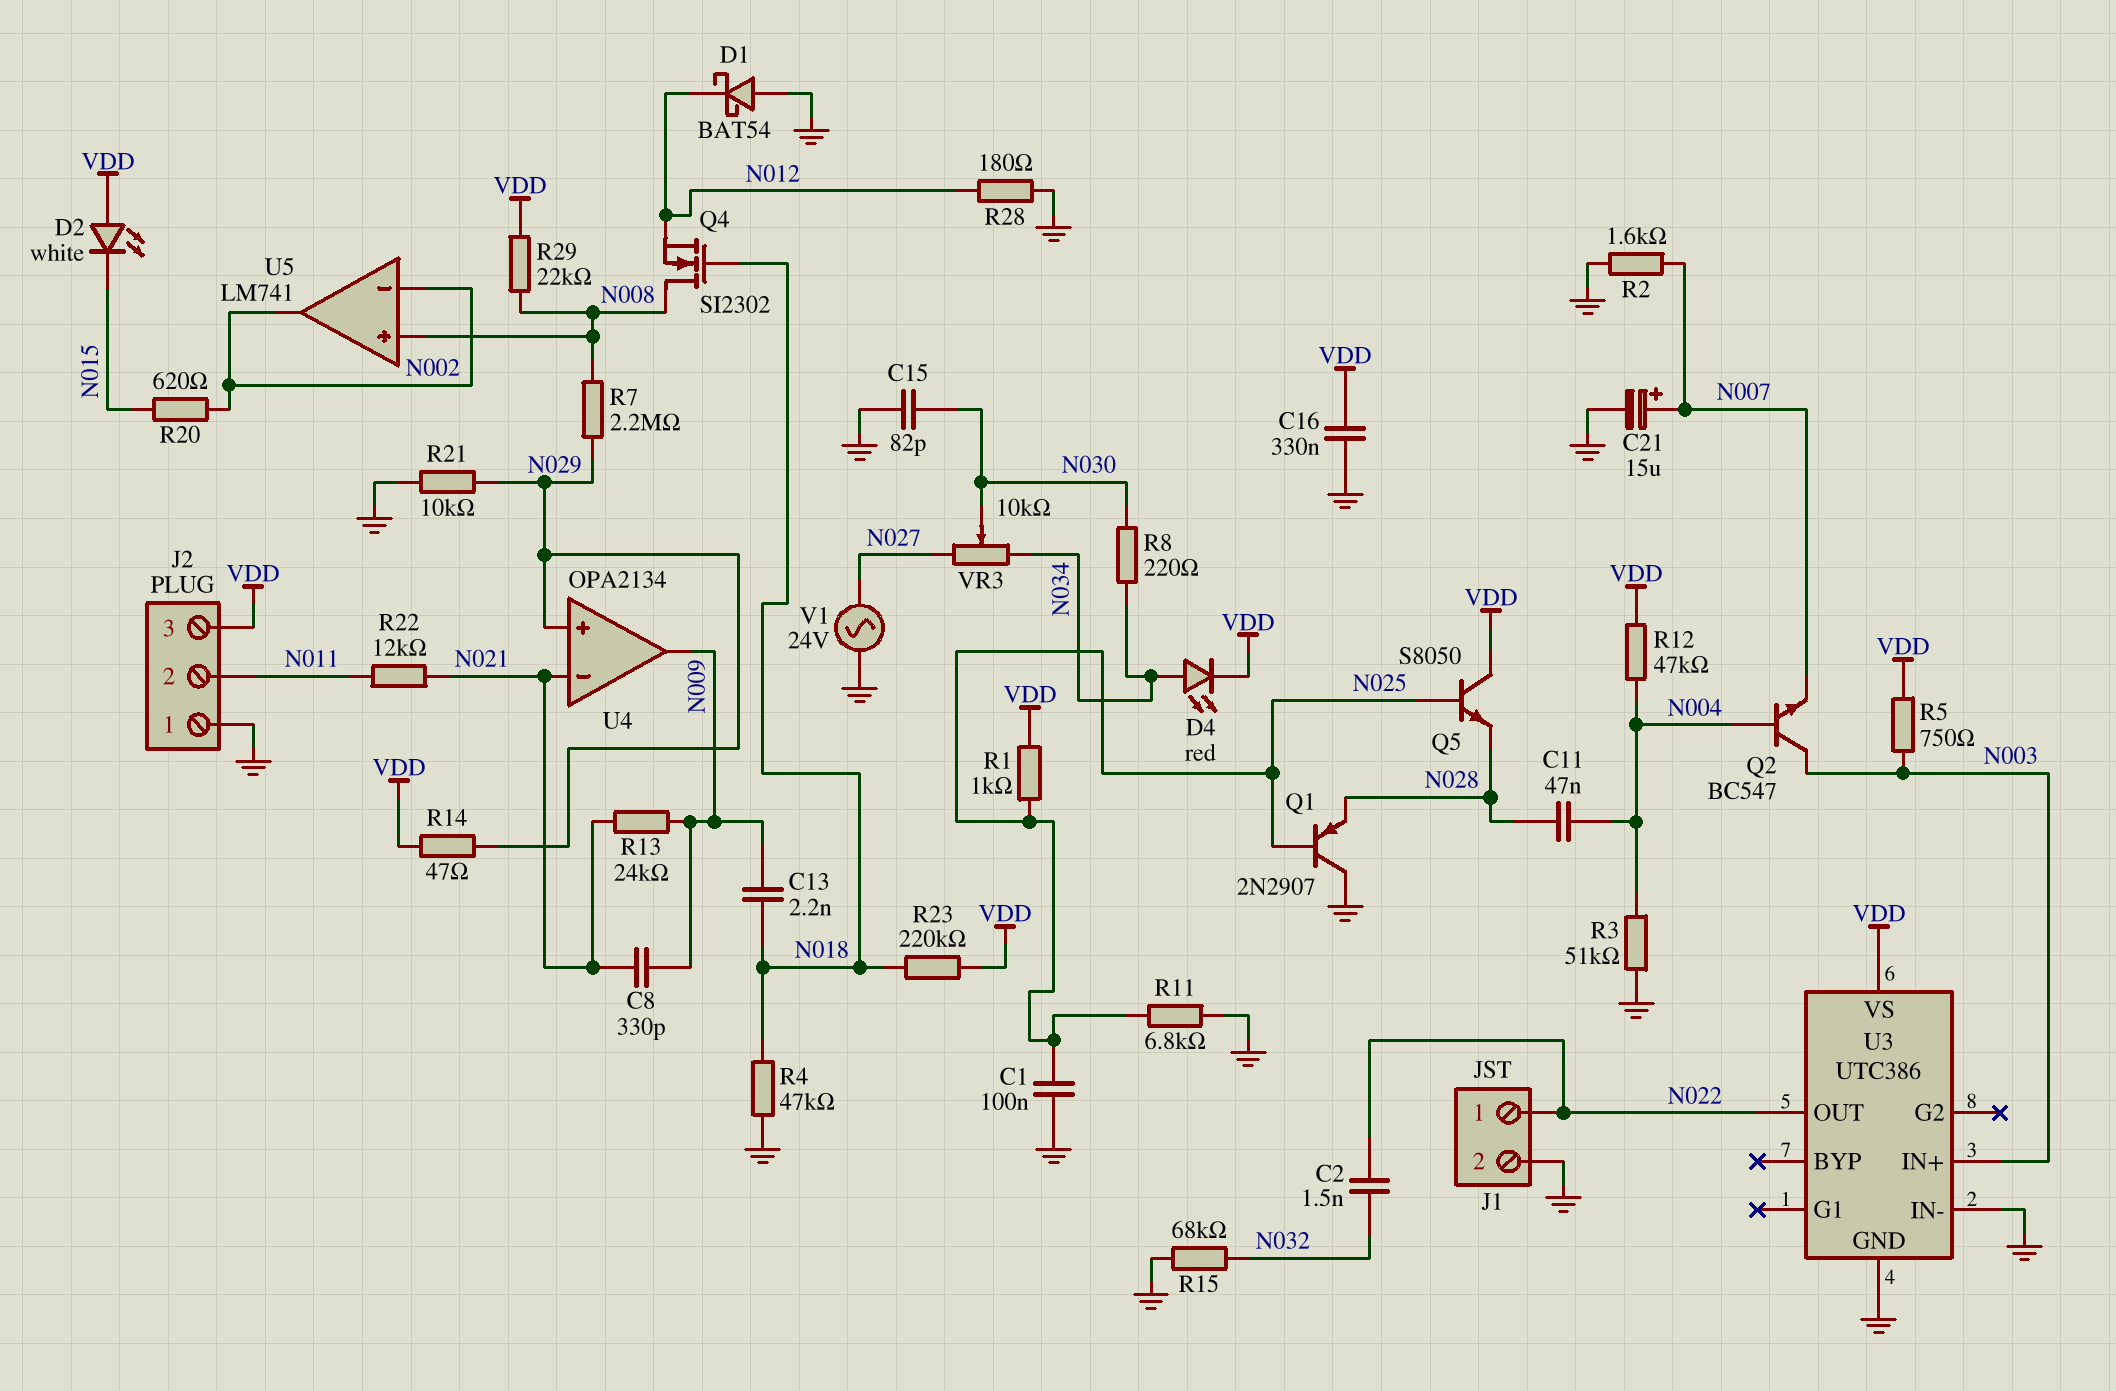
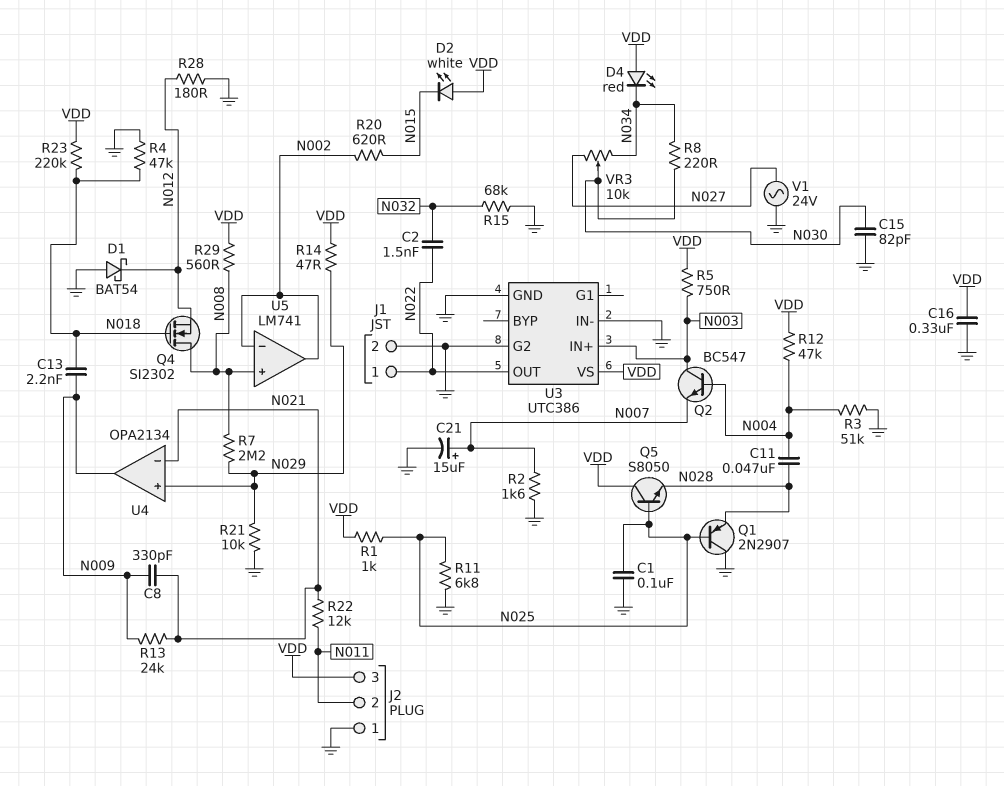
D4: LED red (A N034, K VDD) -> LED red (A VDD, K N034)
R29: 22k (N008, VDD) -> 560 (N008, VDD)
U3 pin G2: none -> GND

